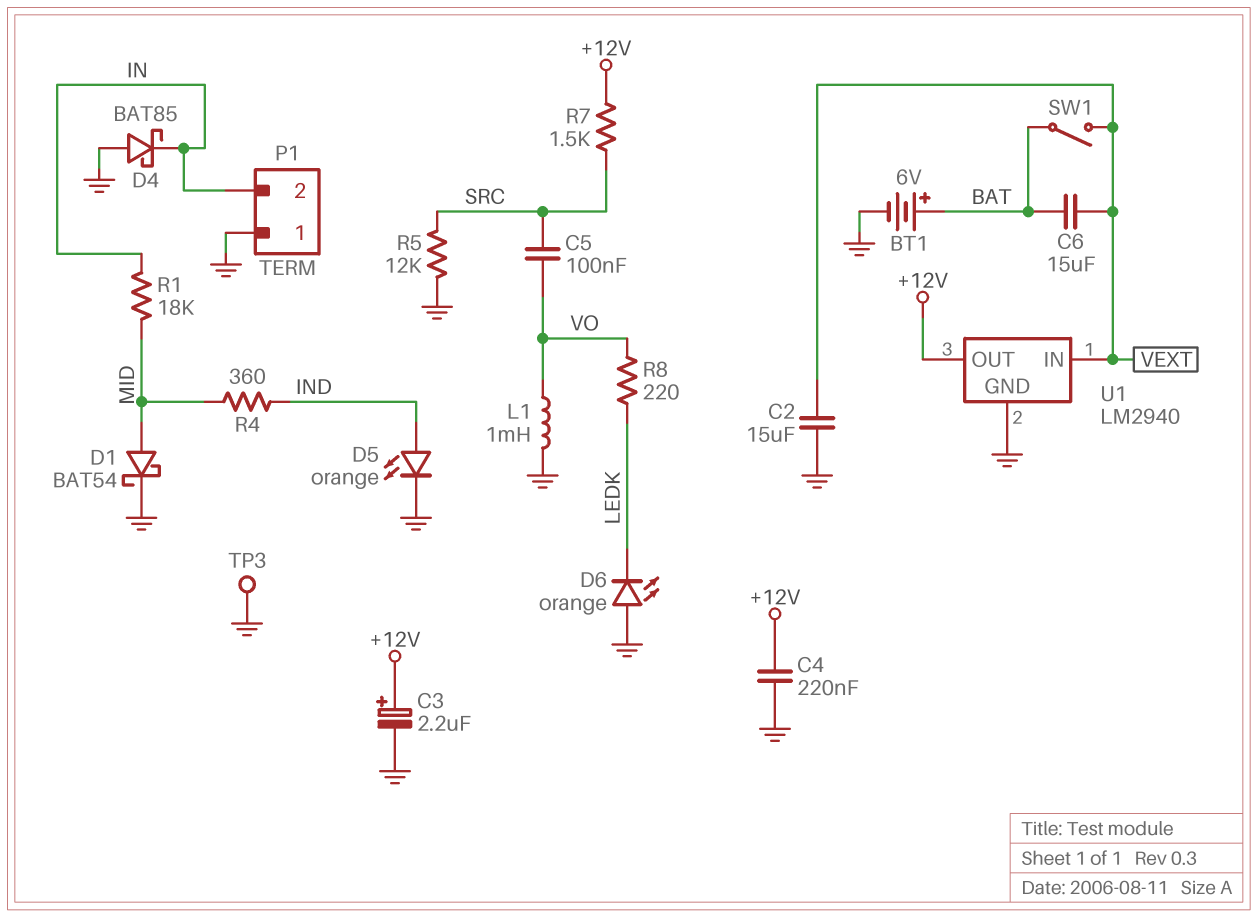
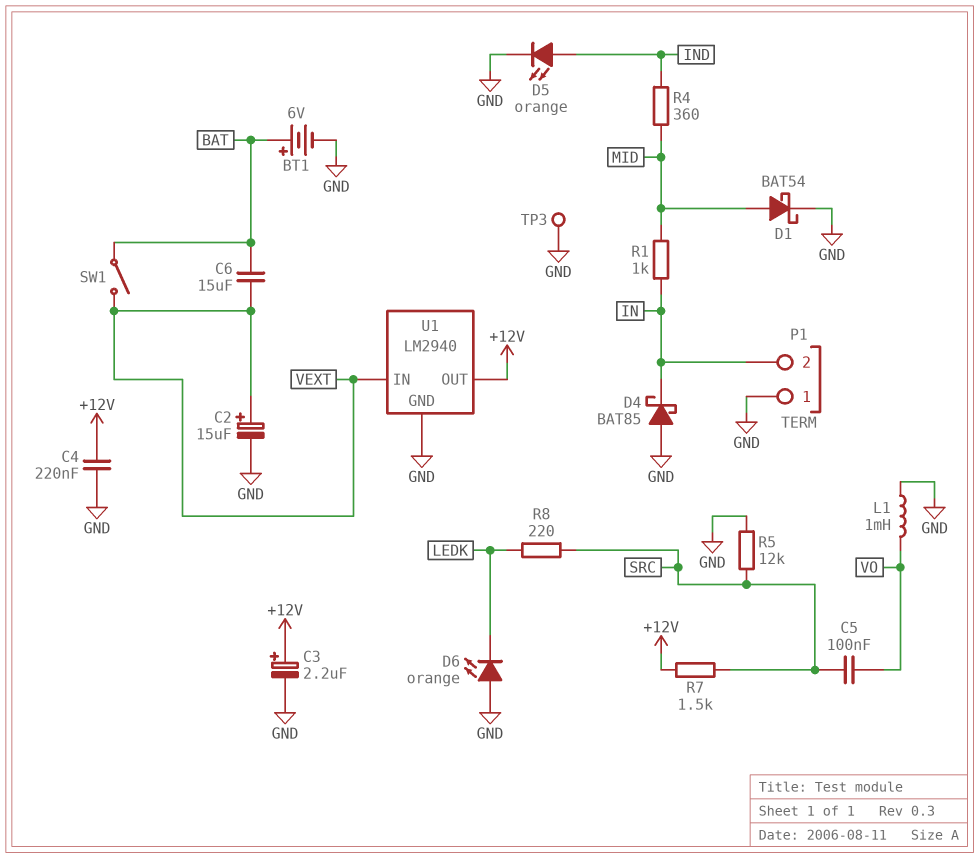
C2: 15uF (GND, VEXT) -> 15uF (plus VEXT, minus GND)
R1: 18k (IN, MID) -> 1k (IN, MID)
R8: 220 (LEDK, VO) -> 220 (LEDK, SRC)

